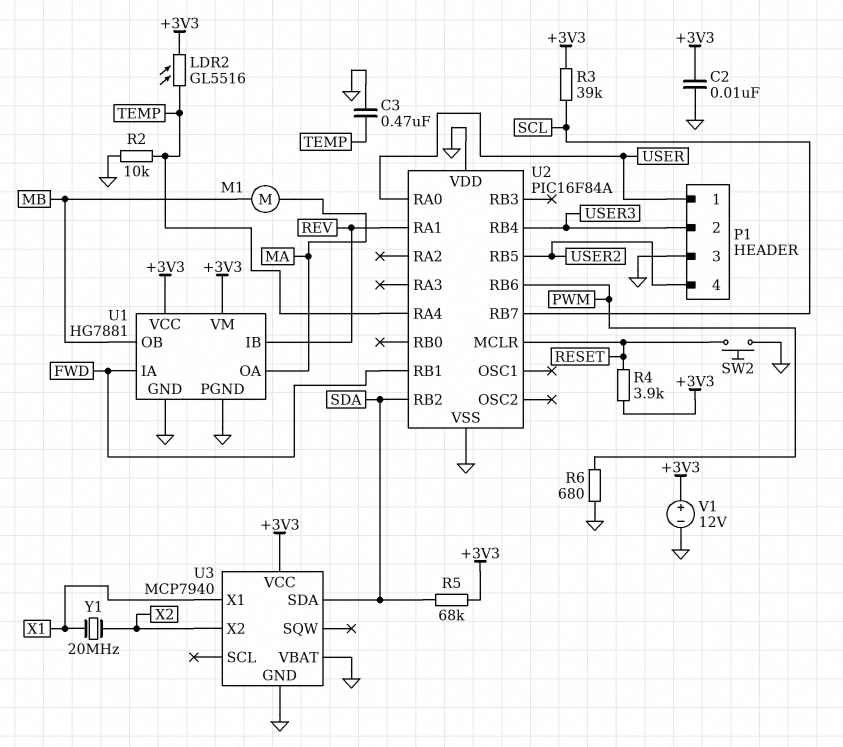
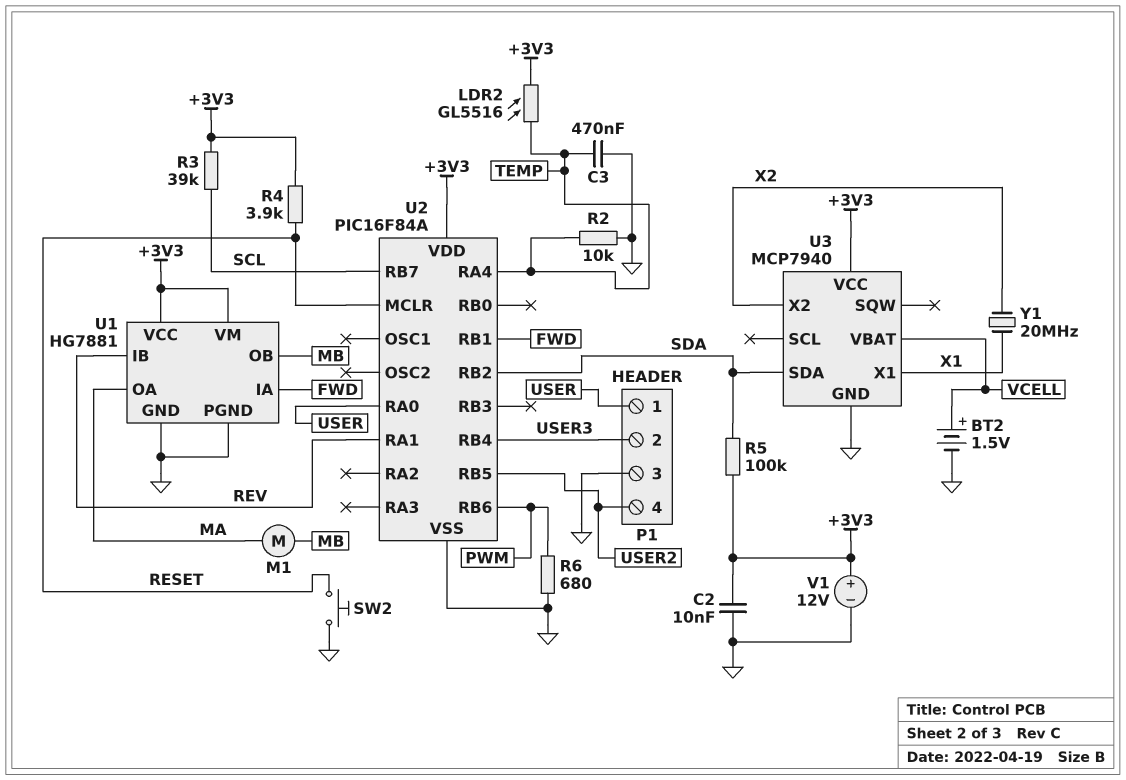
BT2: none -> 1.5V (plus VCELL, minus GND)
R5: 68k (+3V3, SDA) -> 100k (+3V3, SDA)
U2 pin VDD: GND -> +3V3
U3 pin VBAT: GND -> VCELL

